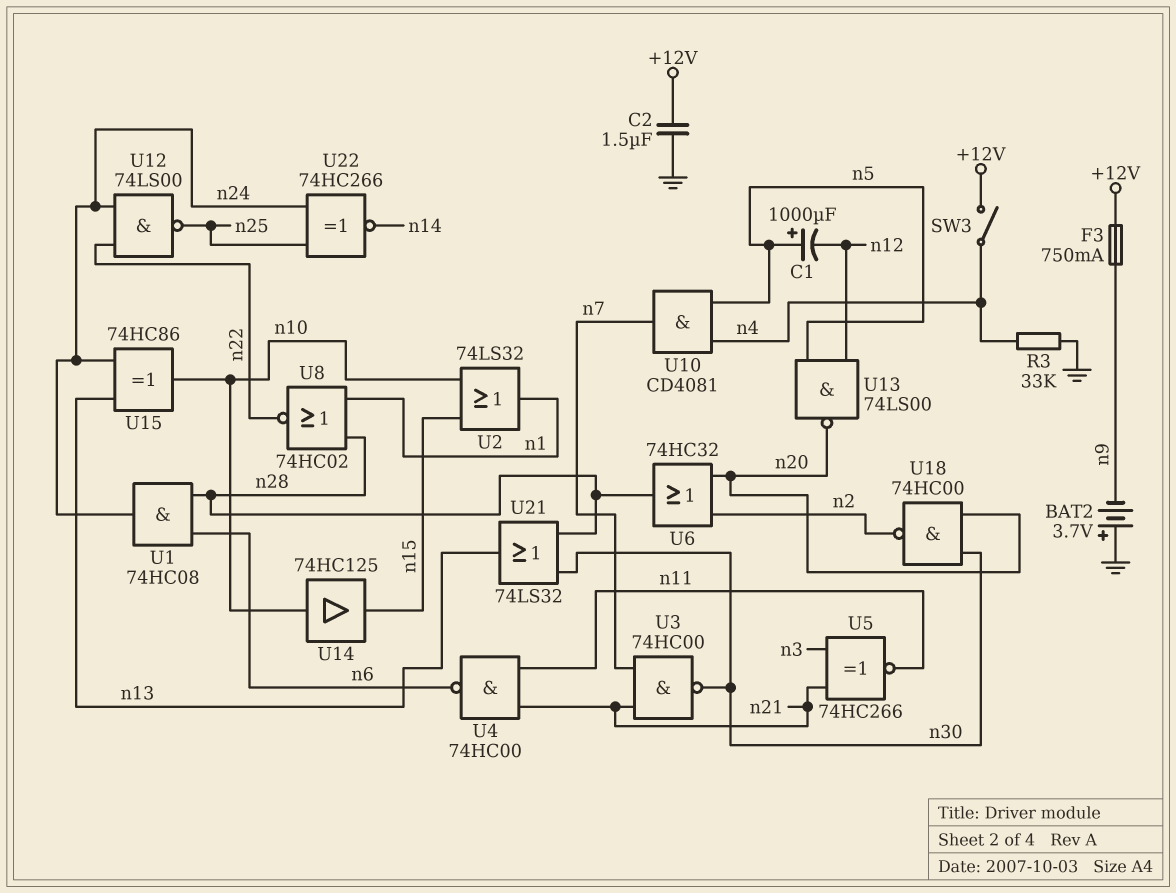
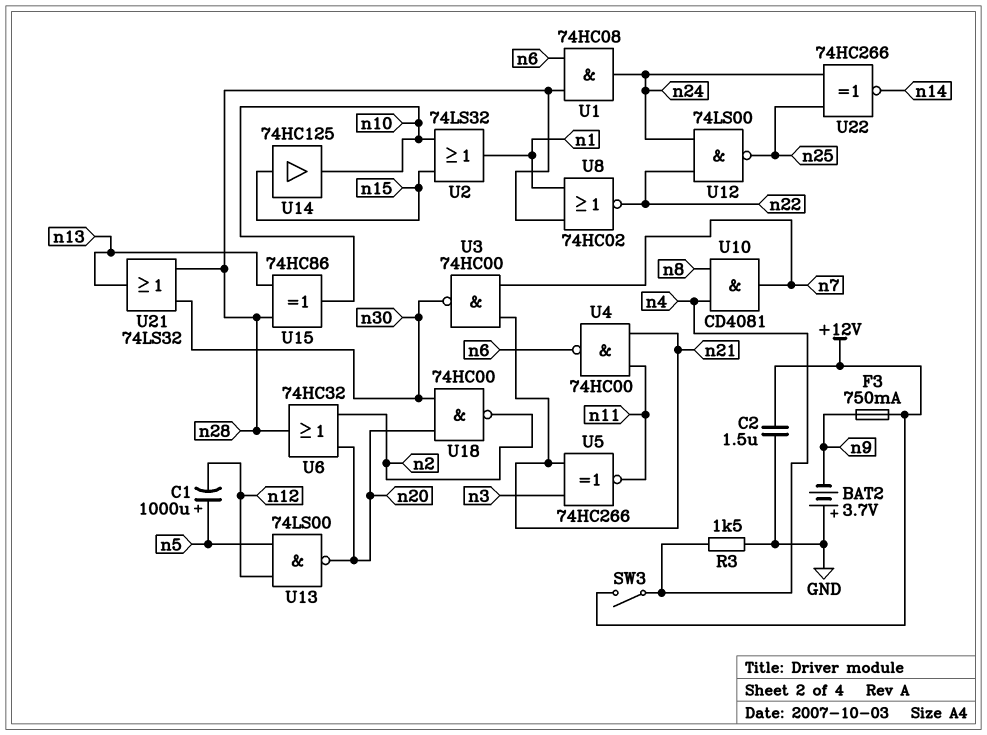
R3: 33k (GND, n4) -> 1.5k (GND, n4)
U10: AND CD4081 (in n4, in n5, out n7) -> AND CD4081 (in n4, in n8, out n7)
U14: buffer 74HC125 (in n10, out n15) -> buffer 74HC125 (in n15, out n10)
U15: XOR 74HC86 (in n13, in n24, out n10) -> XOR 74HC86 (in n13, in n28, out n10)

